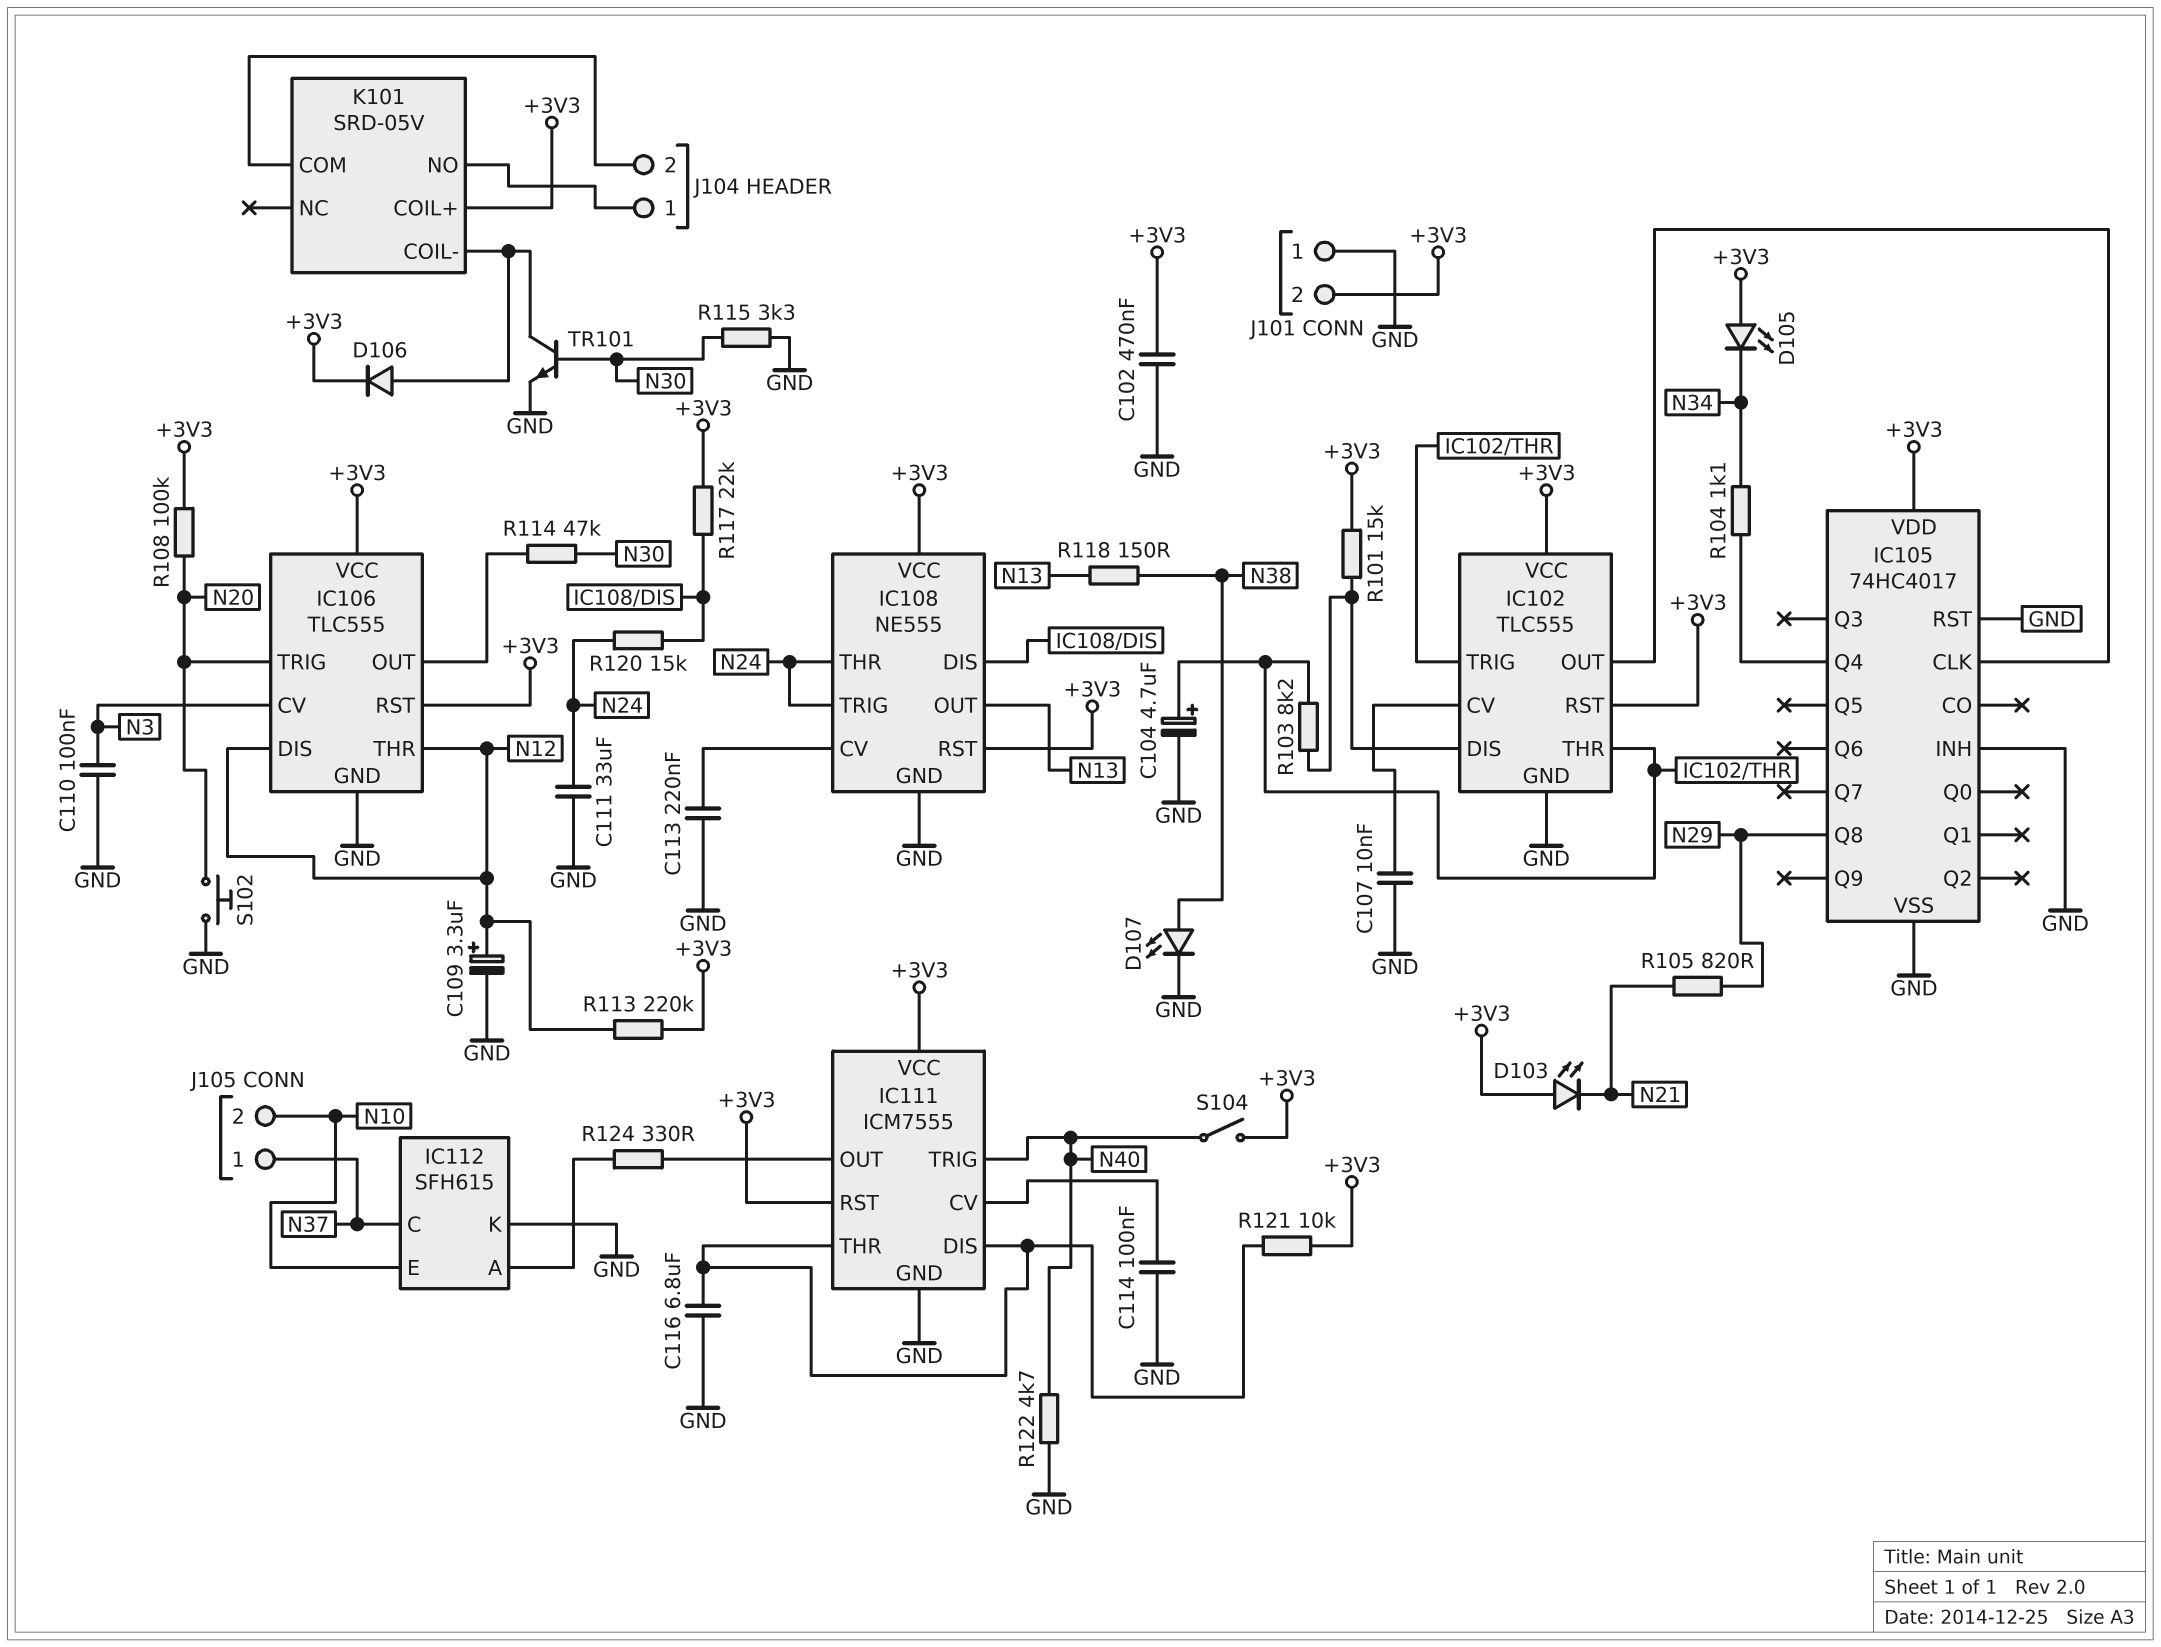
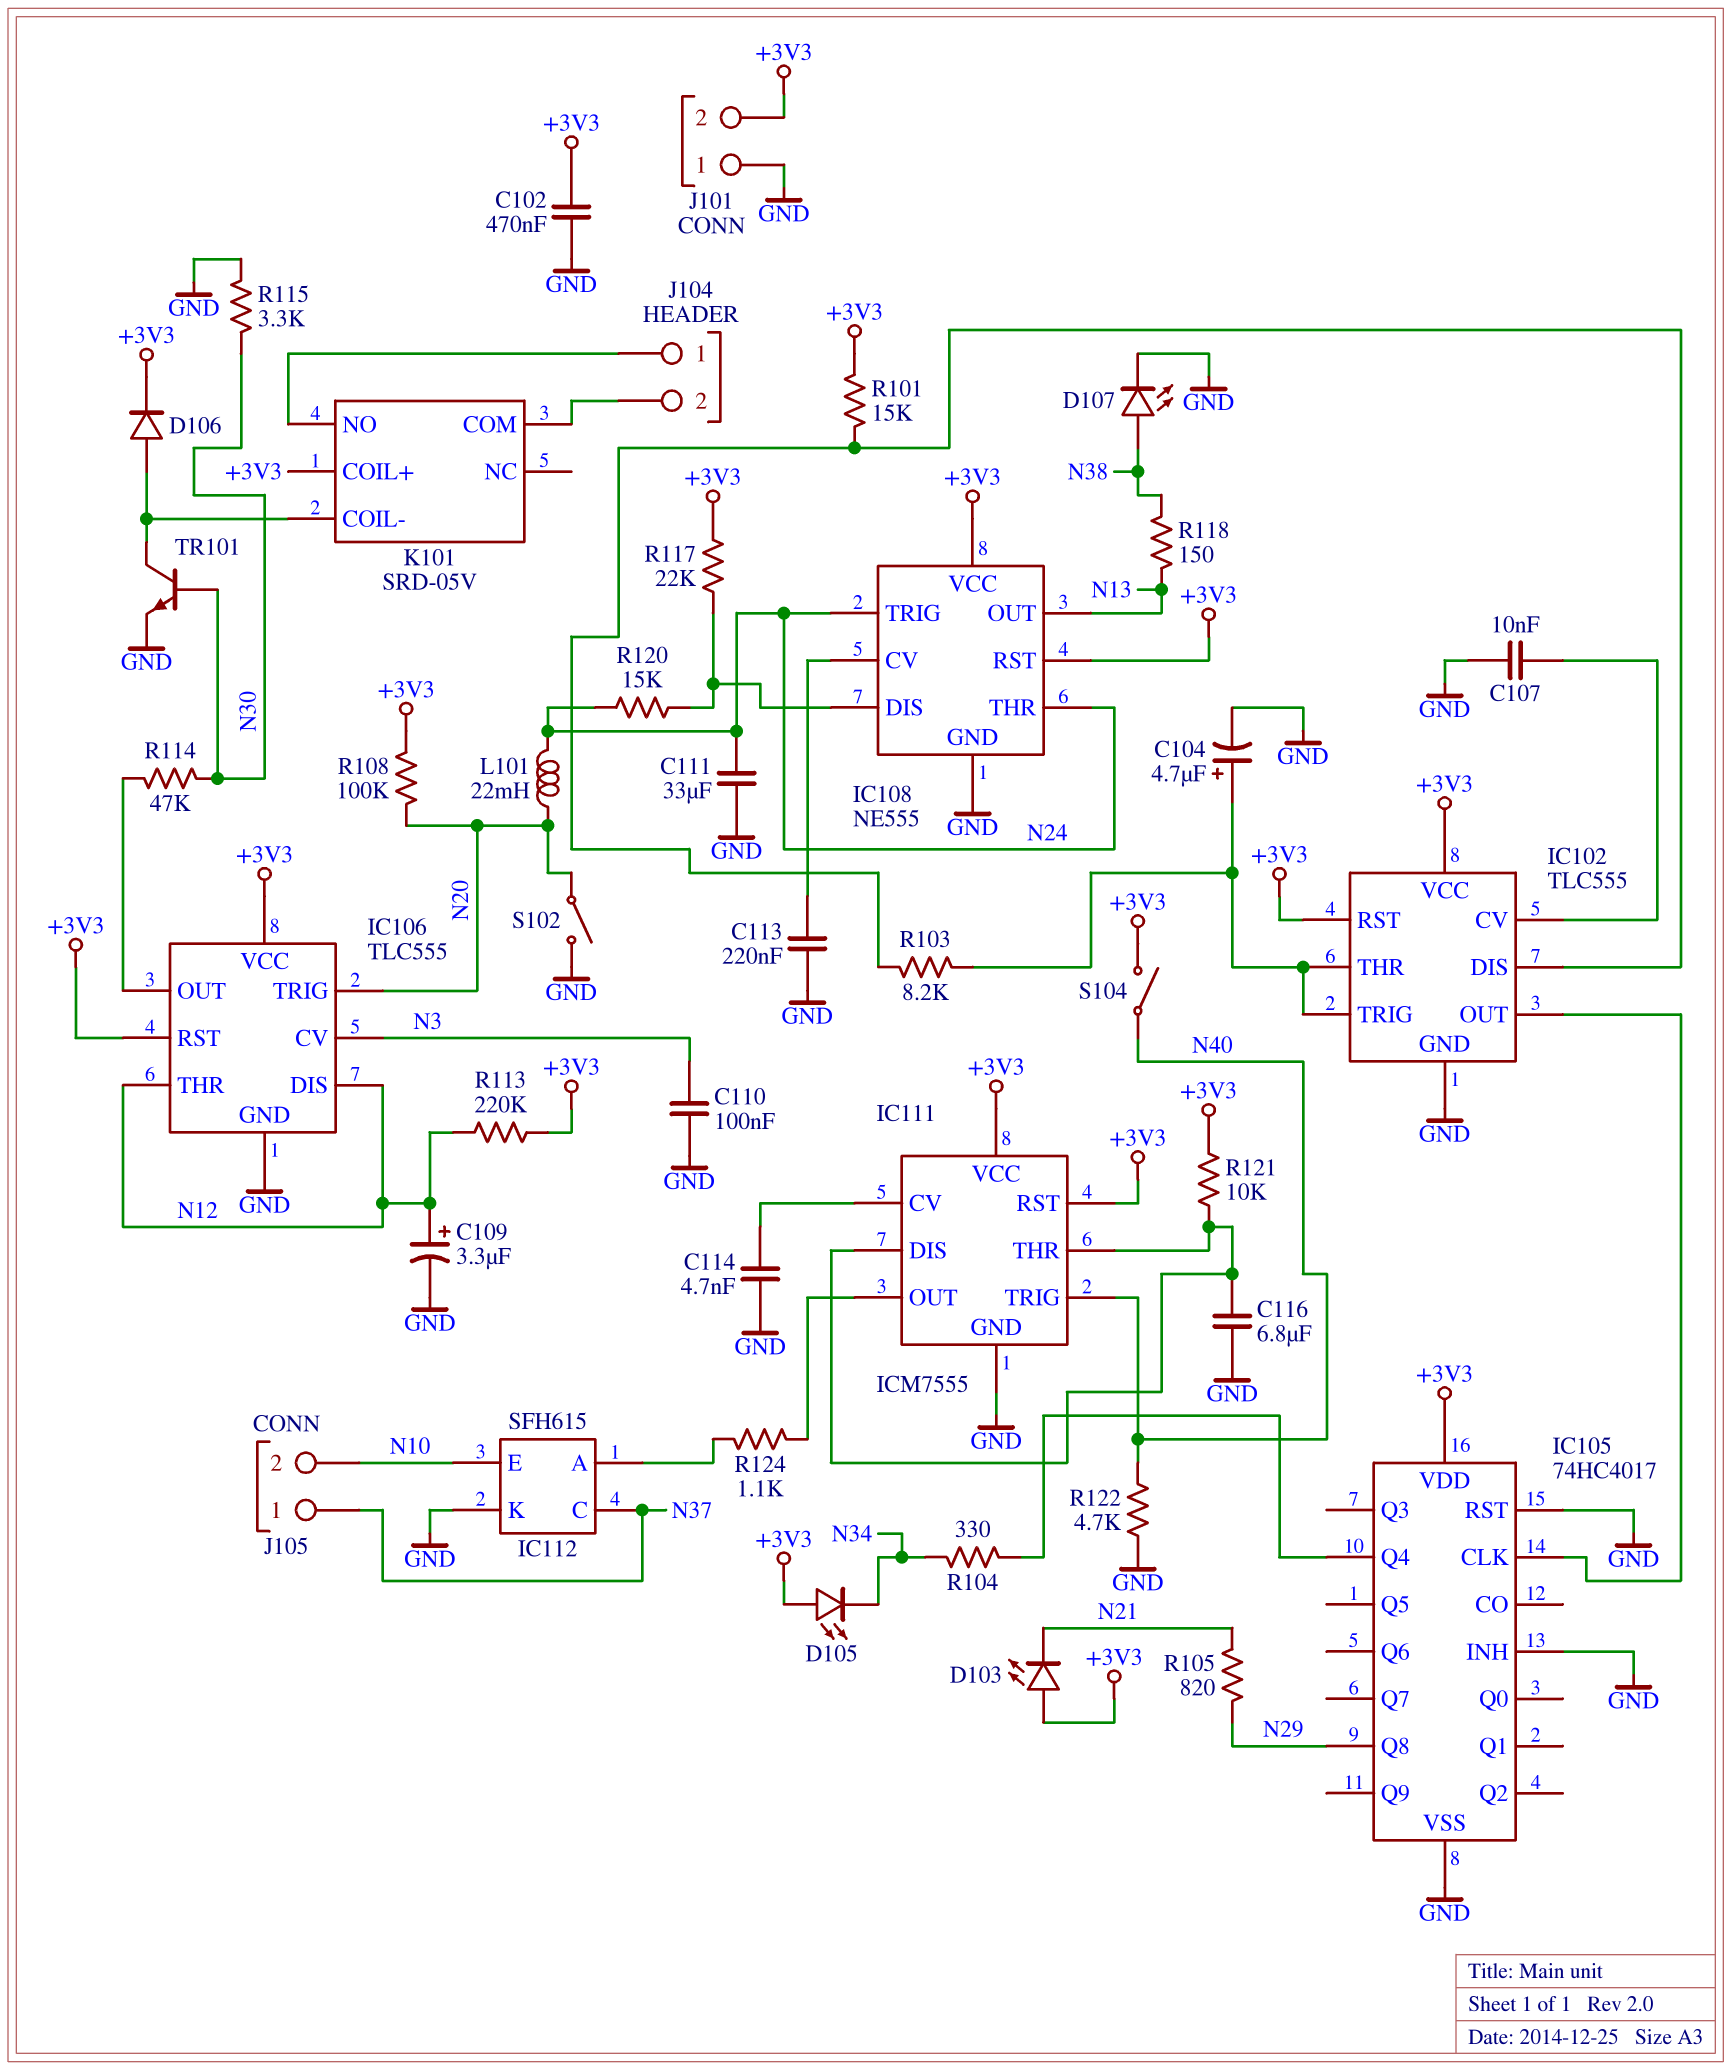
C114: 100nF (GND, IC111/CV) -> 4.7nF (GND, IC111/CV)
L101: none -> 22mH (N20, N24)
R104: 1.1k (IC105/Q4, N34) -> 330 (IC105/Q4, N34)
R124: 330 (IC111/OUT, IC112/A) -> 1.1k (IC111/OUT, IC112/A)
S102: button (GND, N20) -> switch (GND, N20)

